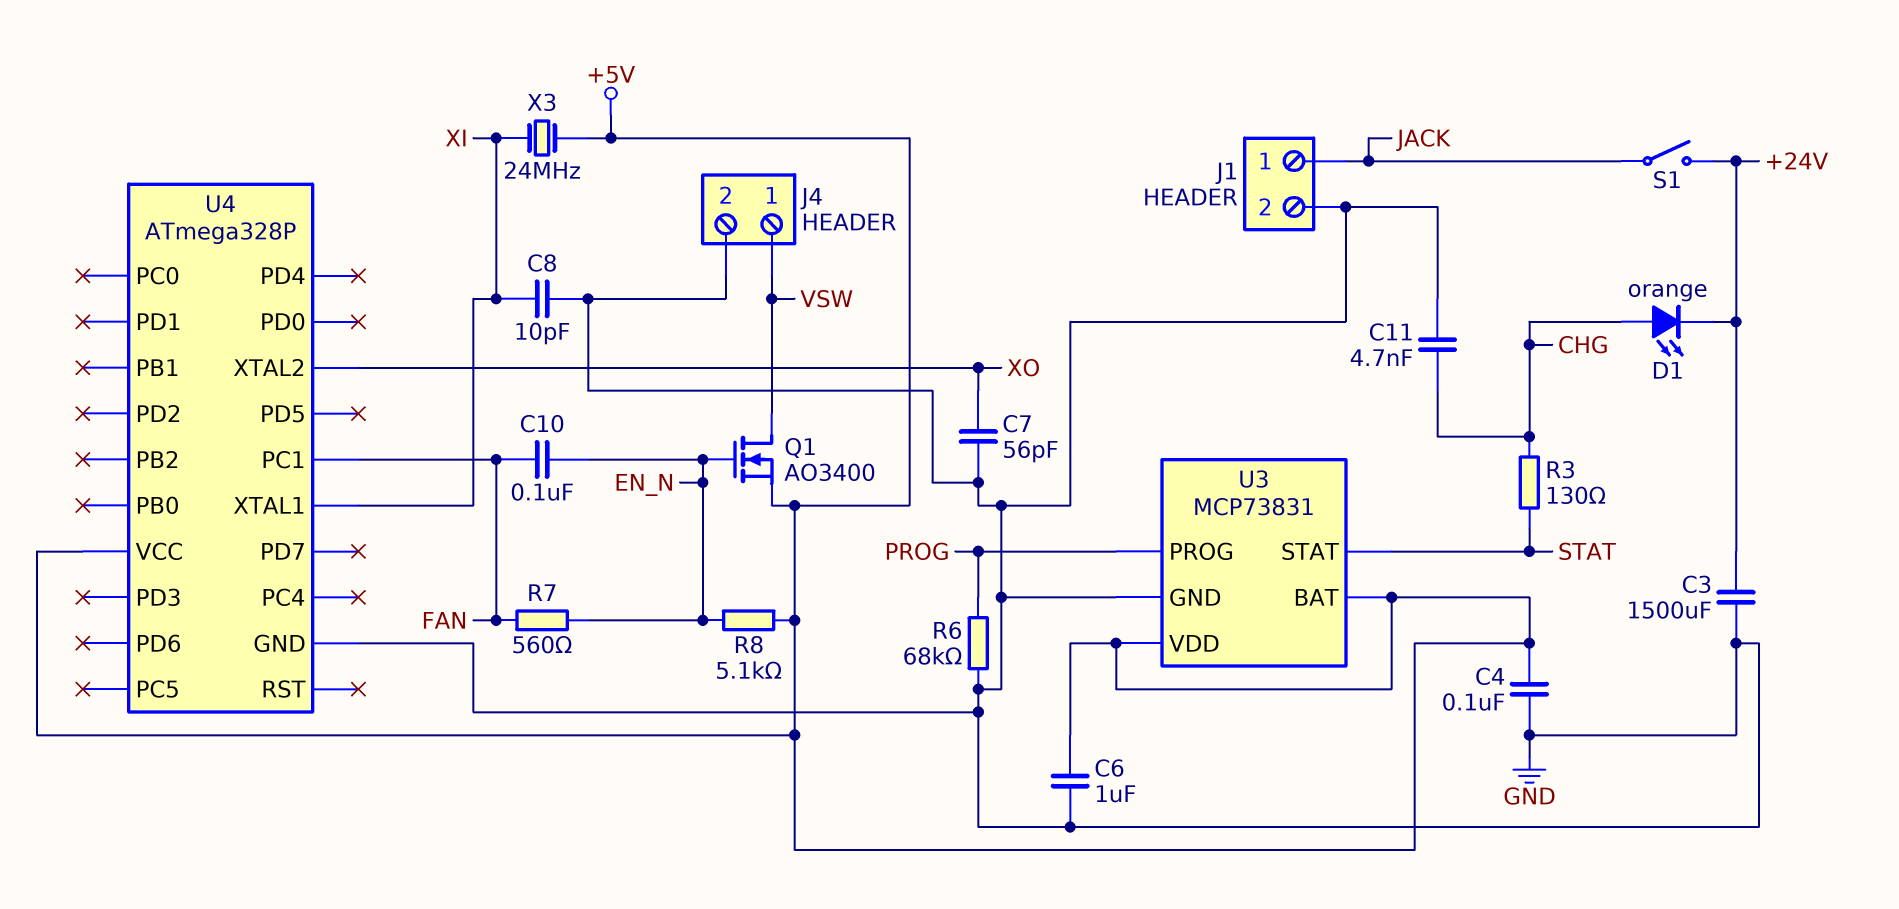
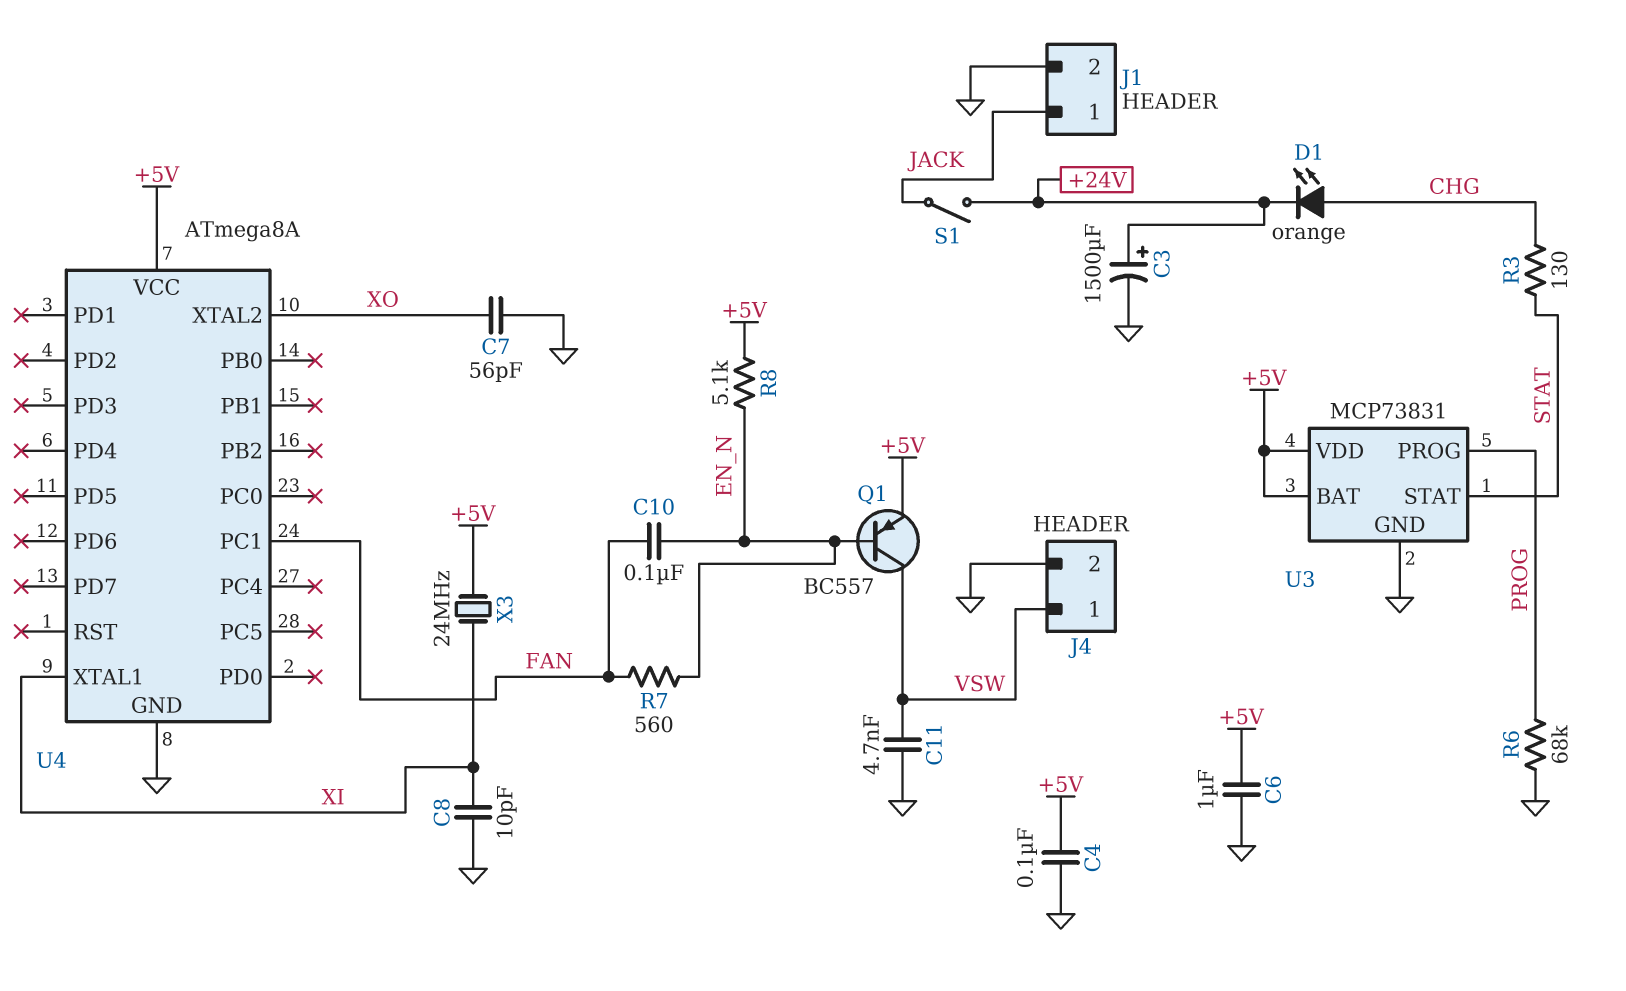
C3: 1500uF (+24V, GND) -> 1500uF (plus +24V, minus GND)
C11: 4.7nF (CHG, GND) -> 4.7nF (GND, VSW)
Q1: NMOS AO3400 (G EN_N, D VSW, S +5V) -> PNP BC557 (B EN_N, C VSW, E +5V)
U4: ATmega328P -> ATmega8A

